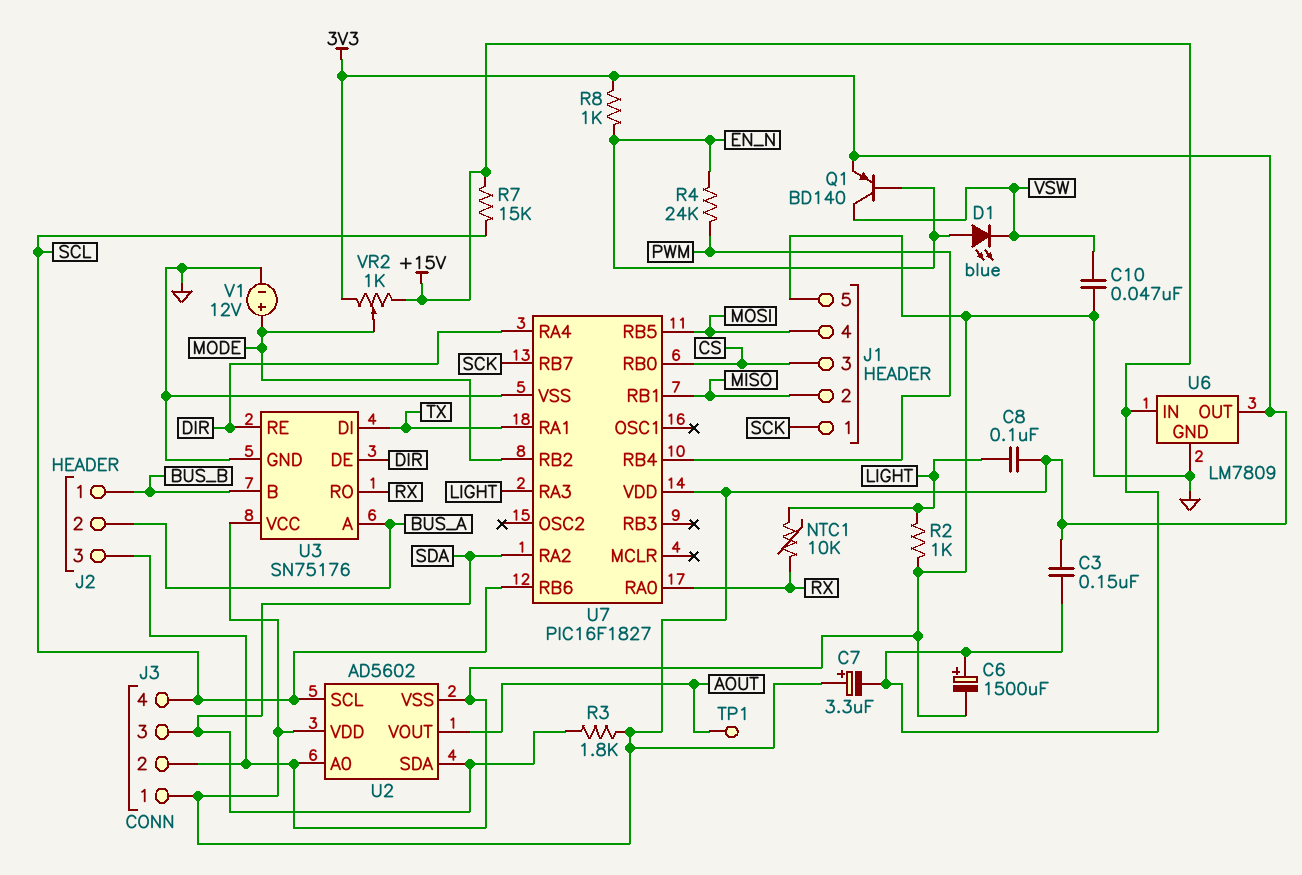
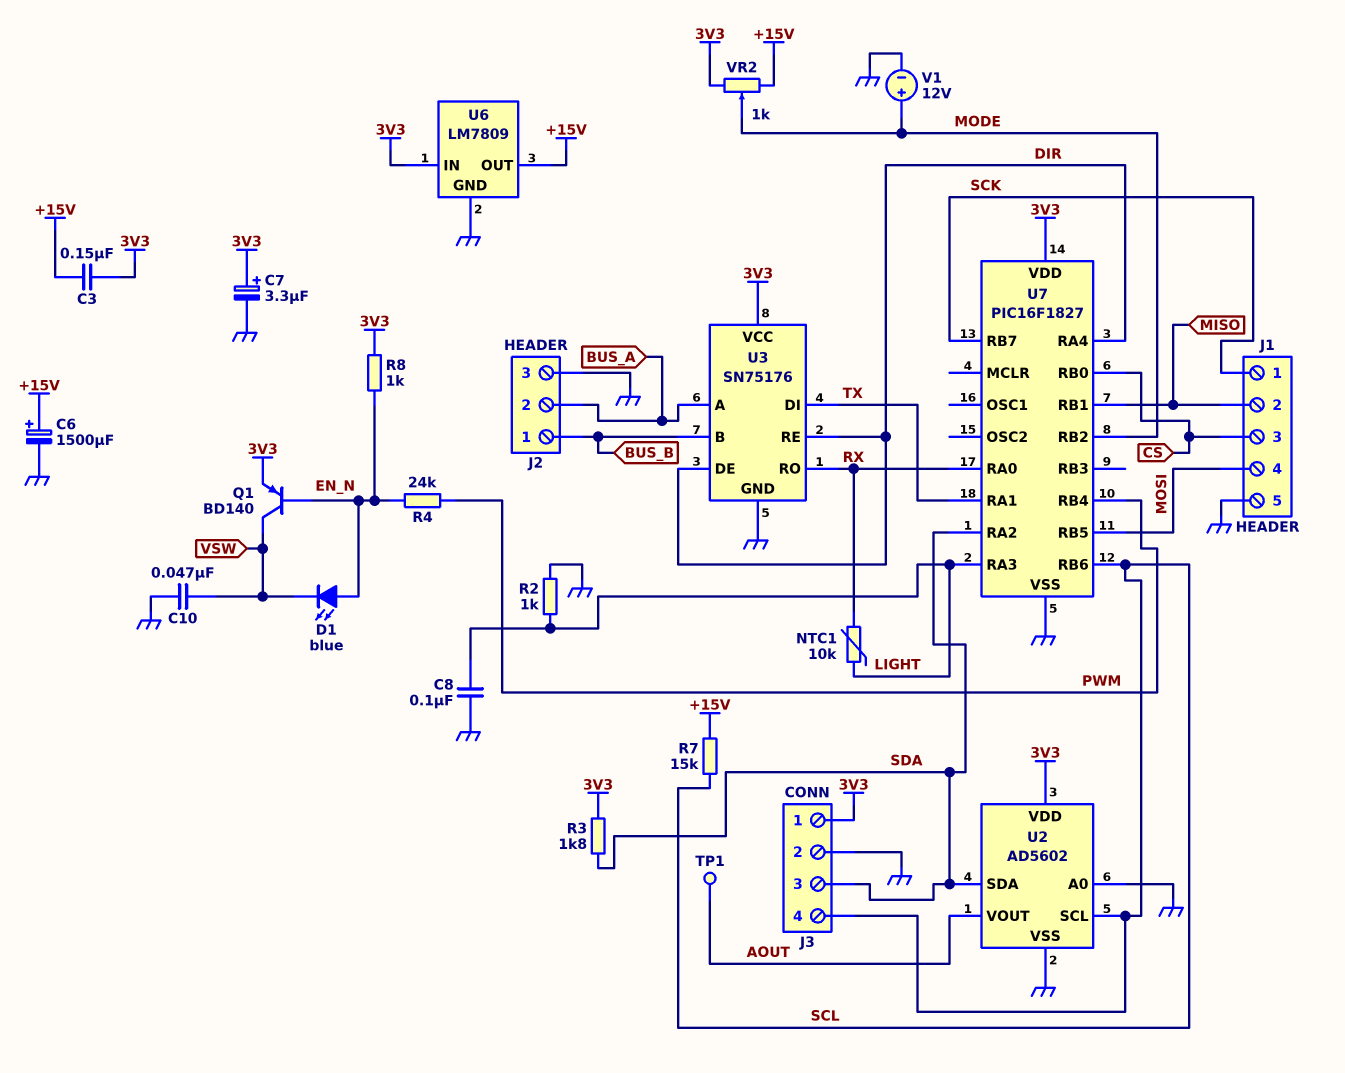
C7: 3.3uF (plus 3V3, minus +15V) -> 3.3uF (plus 3V3, minus GND)
C8: 100nF (3V3, LIGHT) -> 100nF (GND, LIGHT)
U6 pin IN: +15V -> 3V3
U6 pin OUT: 3V3 -> +15V

